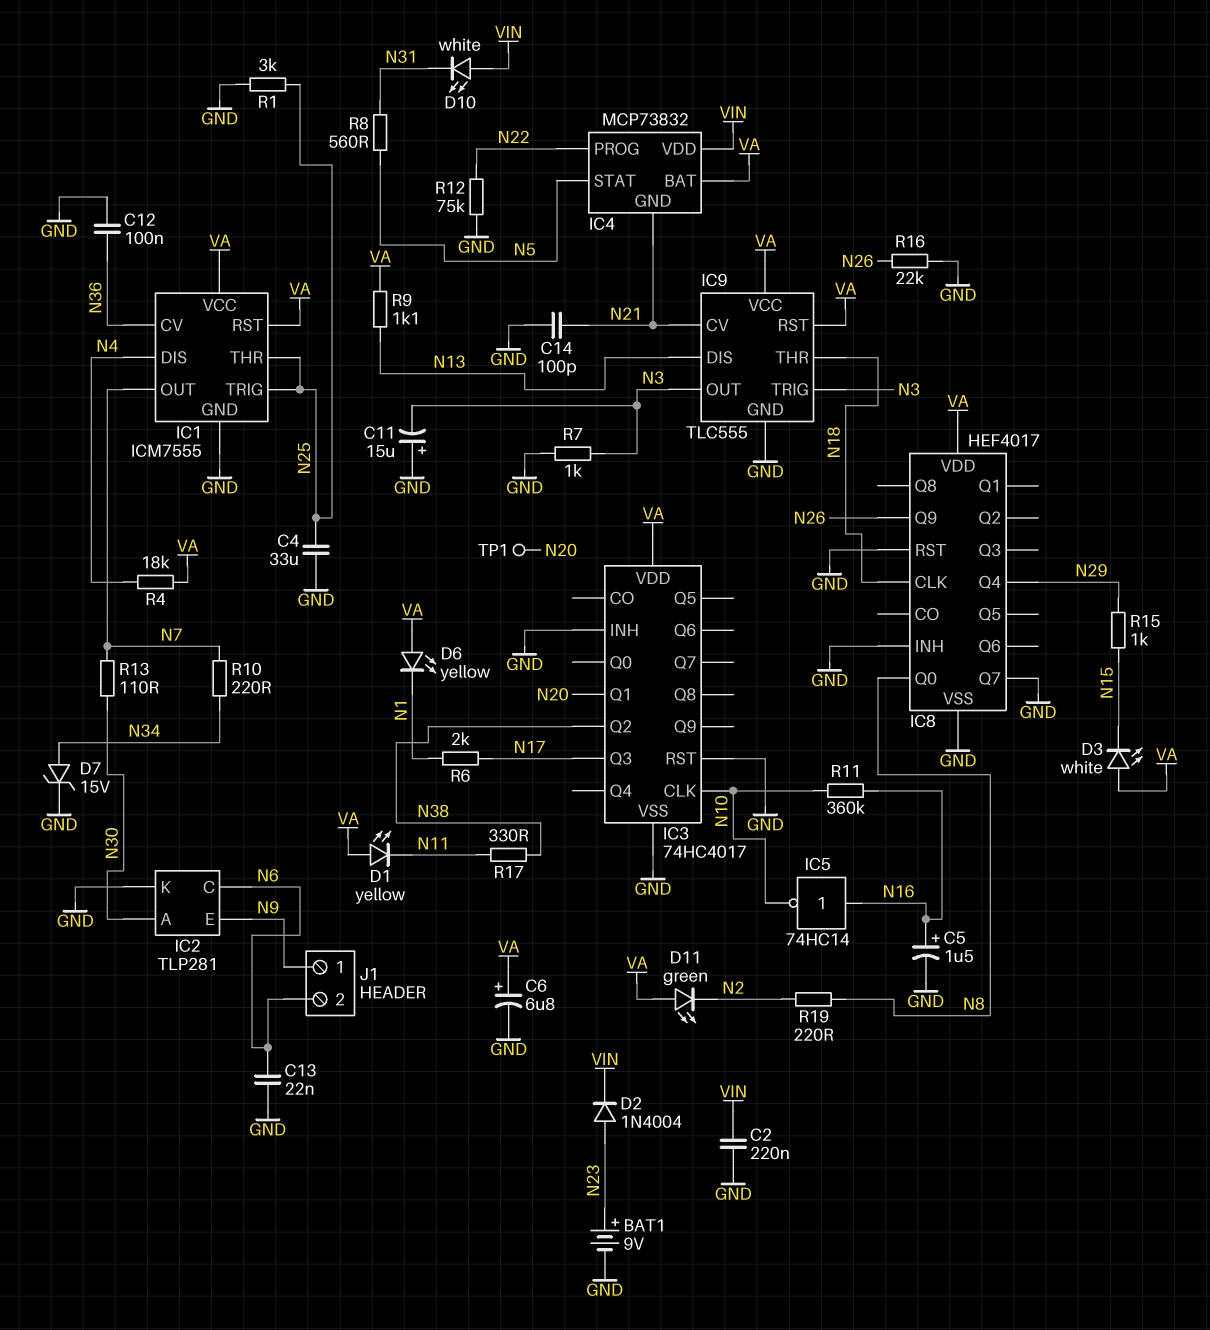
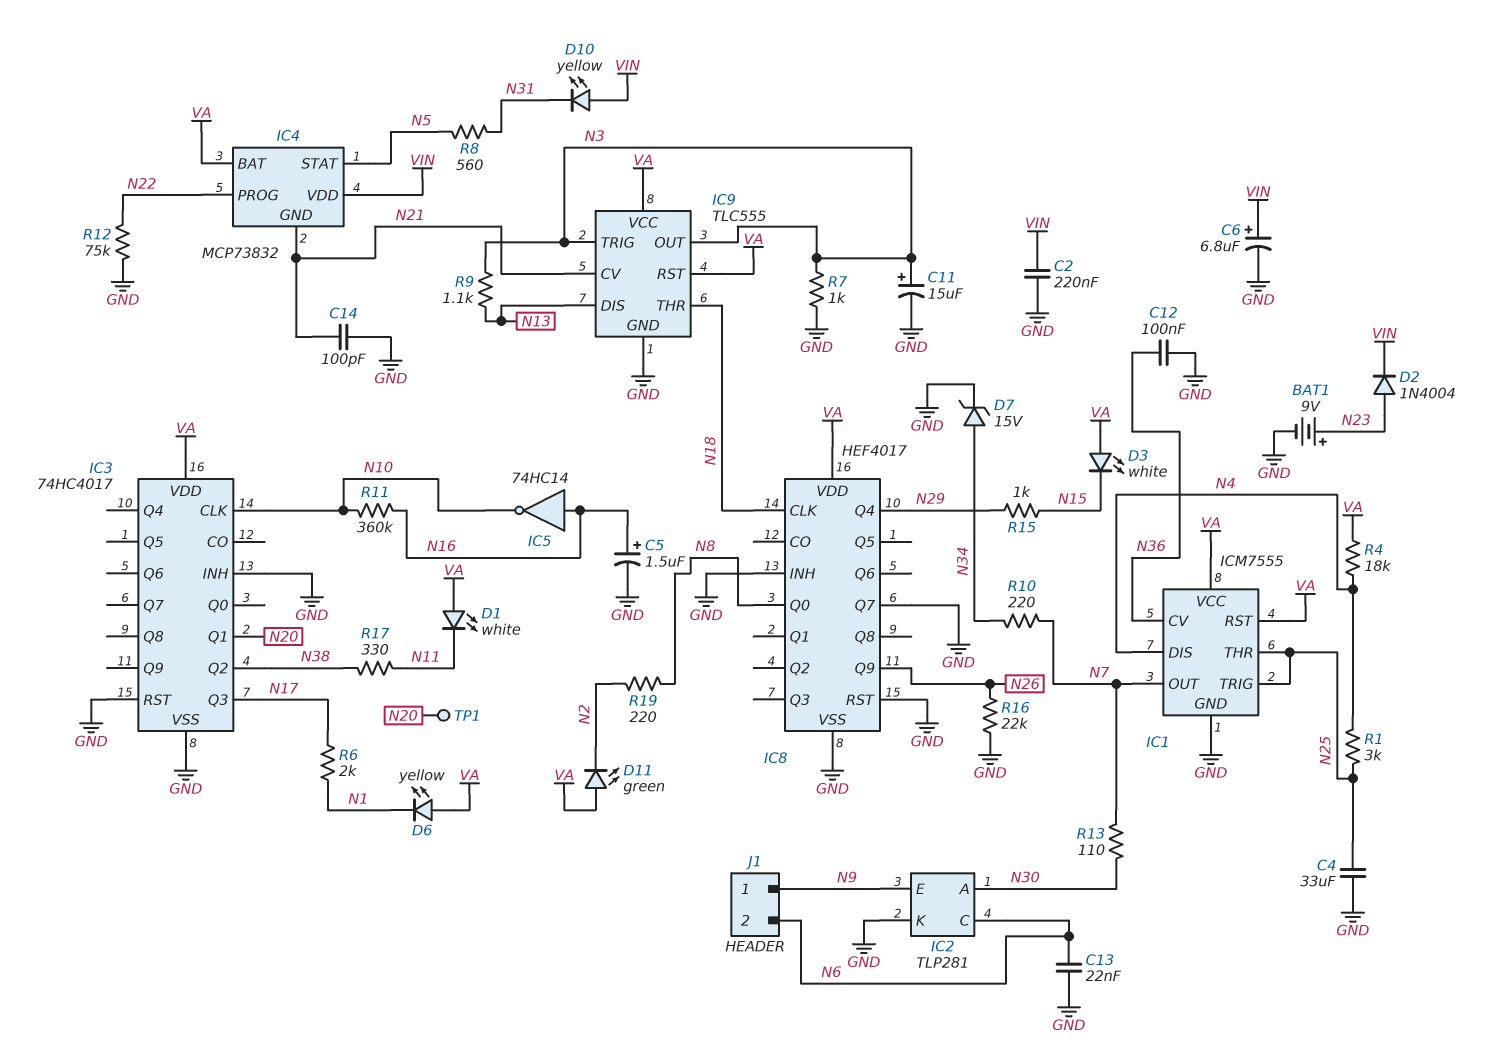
C6: 6.8uF (plus VA, minus GND) -> 6.8uF (plus VIN, minus GND)
C11: 15uF (plus GND, minus N3) -> 15uF (plus N3, minus GND)
D1: LED yellow (A VA, K N11) -> LED white (A VA, K N11)
D10: LED white (A VIN, K N31) -> LED yellow (A VIN, K N31)
R1: 3k (GND, N25) -> 3k (N4, N25)
R9: 1.1k (N13, VA) -> 1.1k (N3, N13)

